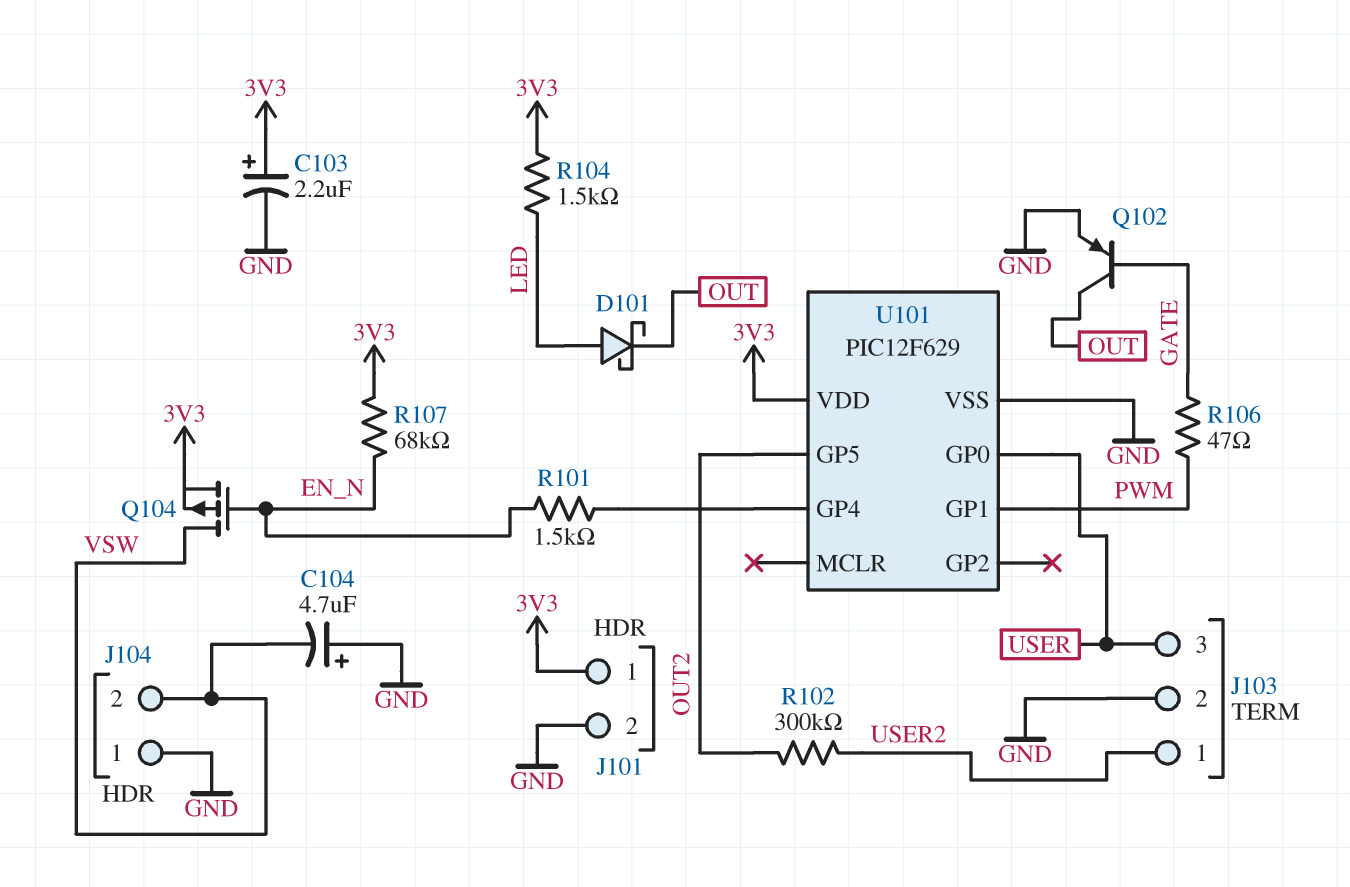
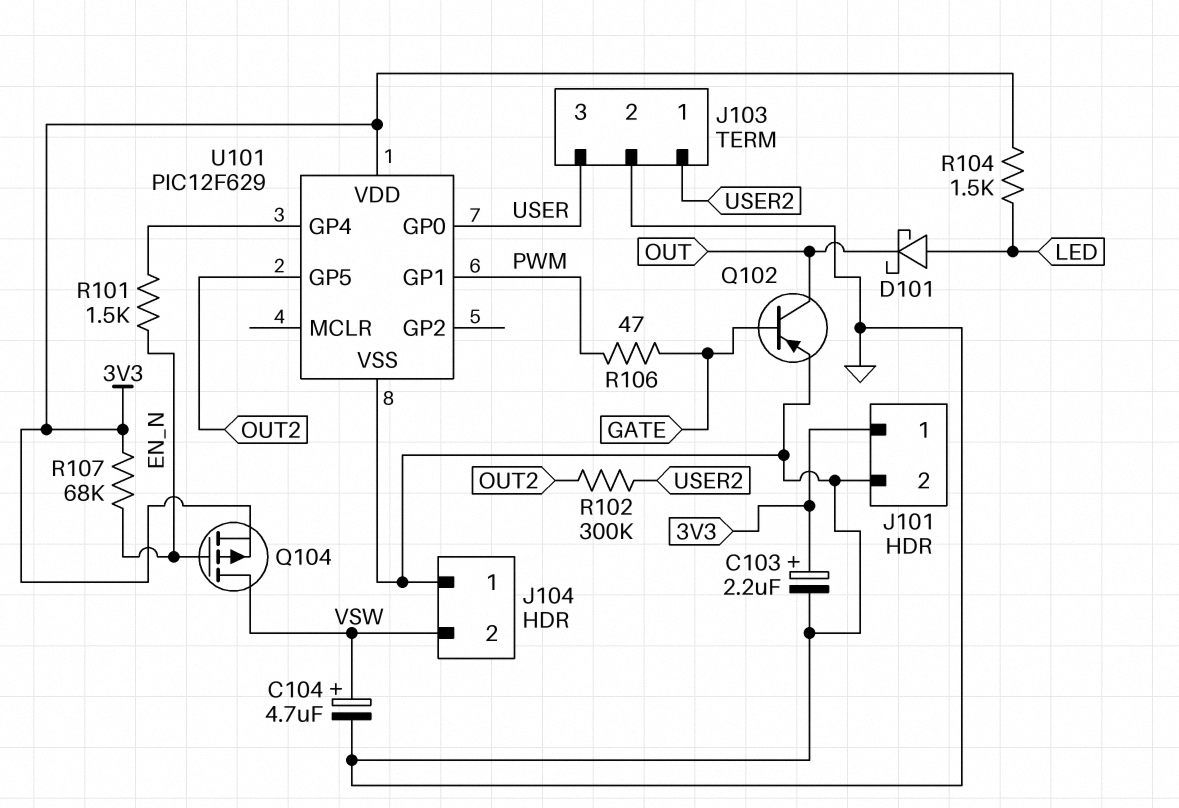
C104: 4.7uF (plus GND, minus VSW) -> 4.7uF (plus VSW, minus GND)

